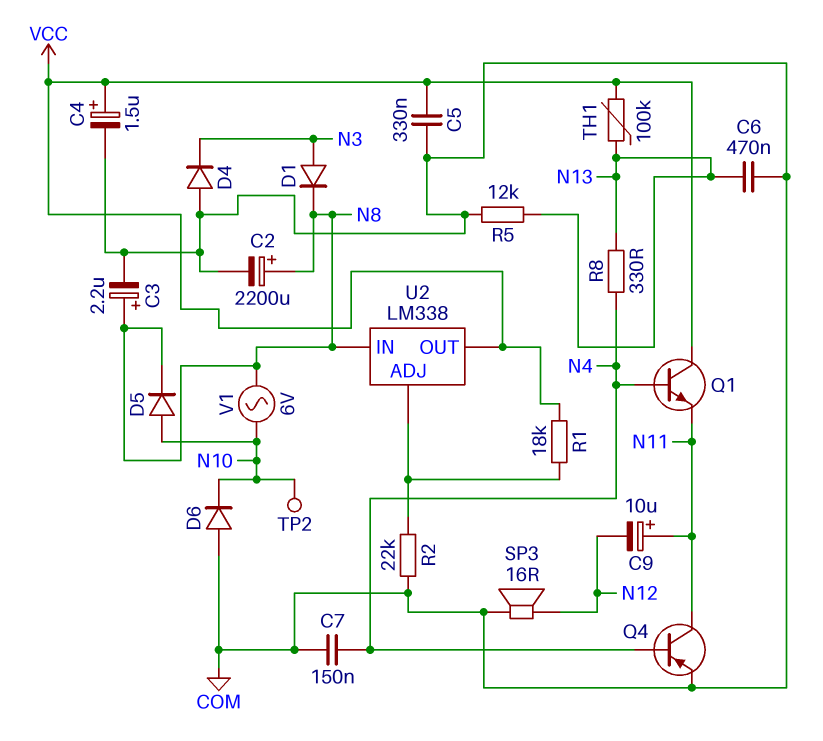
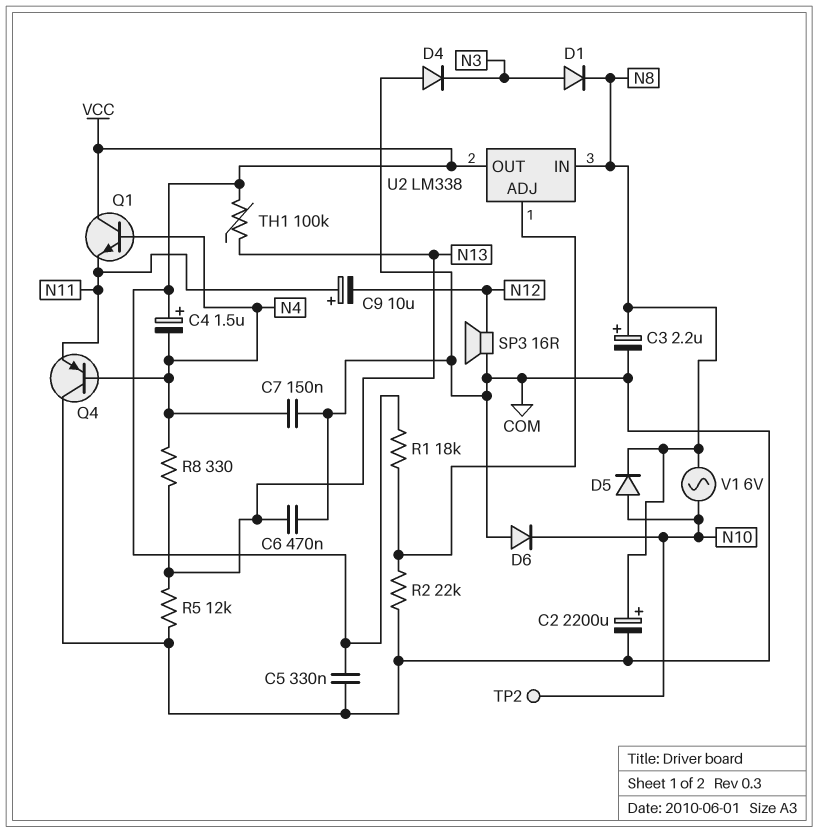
C4: 1.5uF (plus VCC, minus COM) -> 1.5uF (plus VCC, minus N4)
Q4: PNP (B N4, C N11, E COM) -> PNP (B N4, C COM, E N11)

